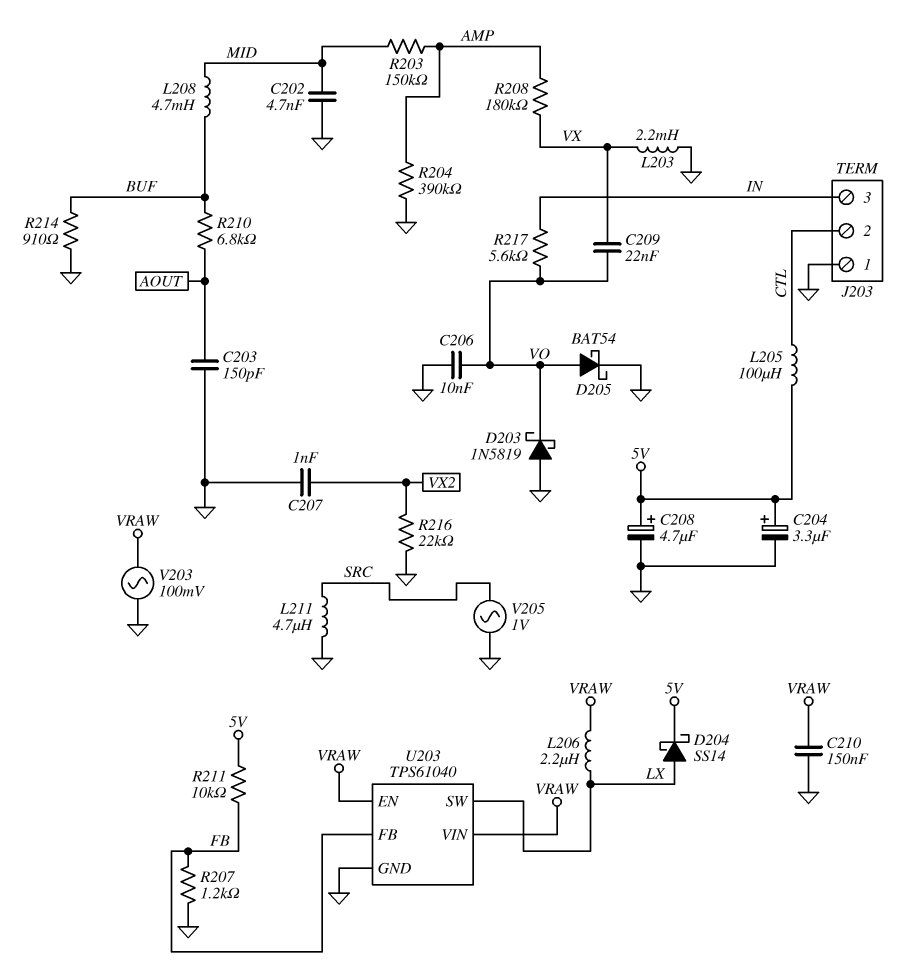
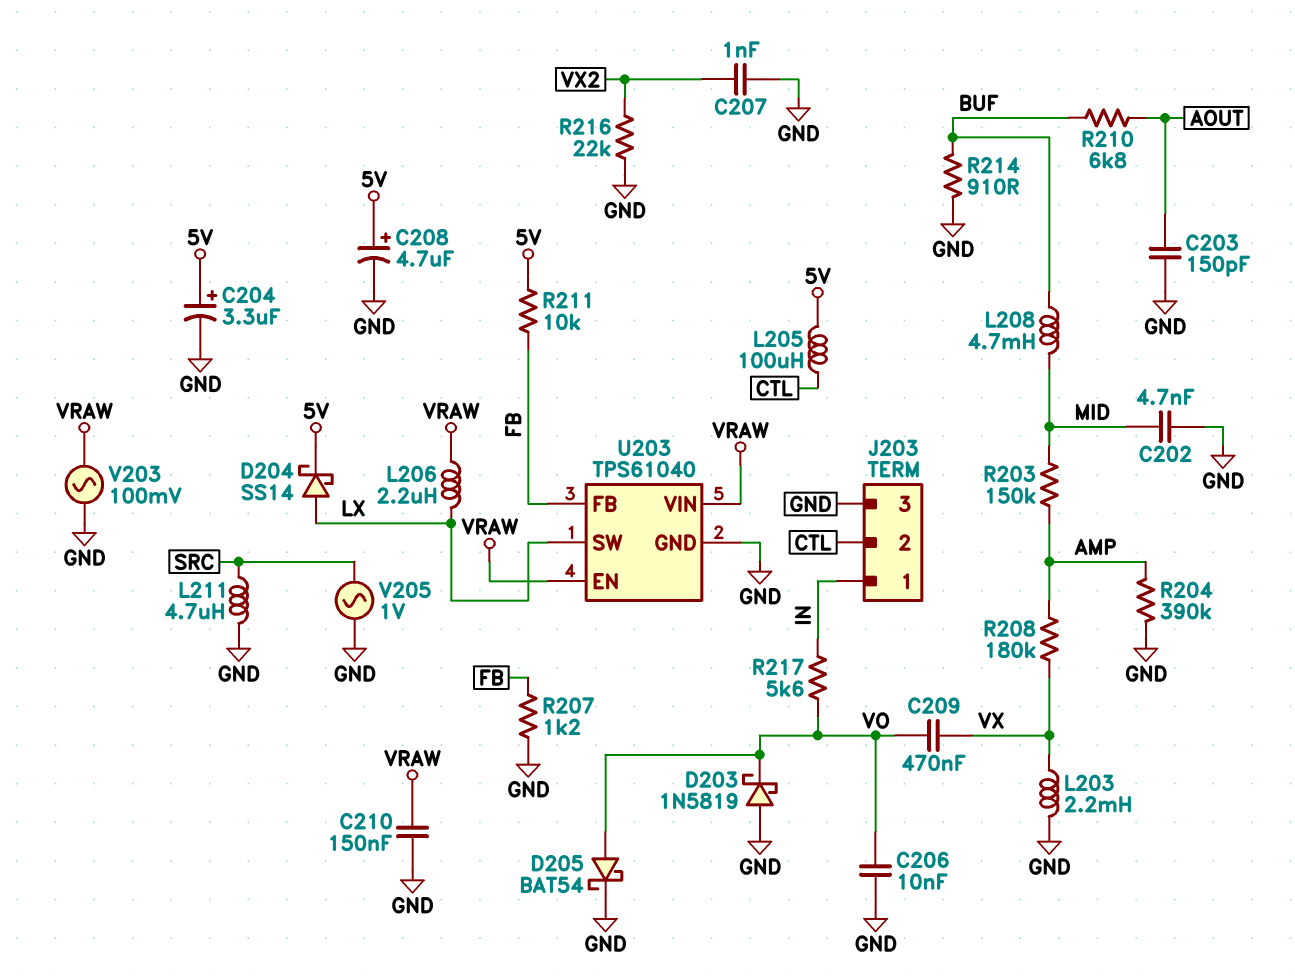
C209: 22nF (VO, VX) -> 470nF (VO, VX)
J203 pin 1: GND -> IN
J203 pin 3: IN -> GND

